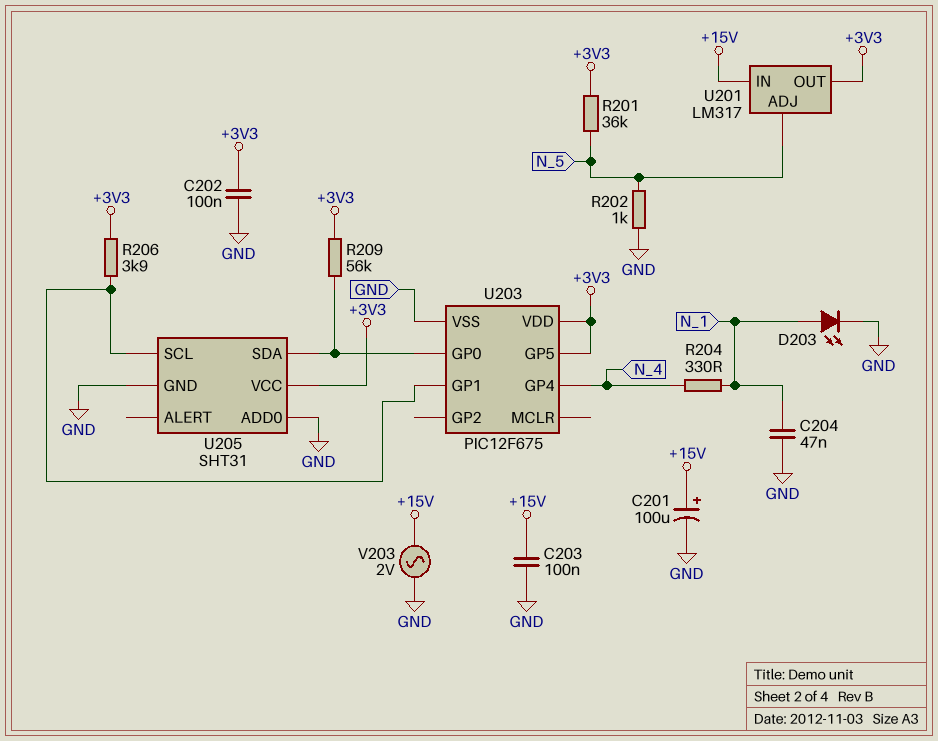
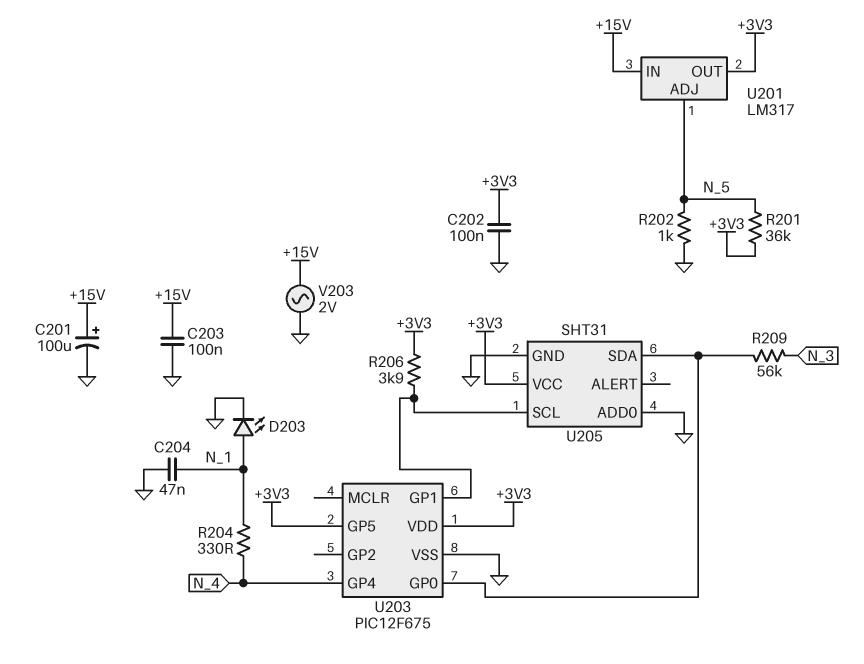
R209: 56k (+3V3, U203/GP0) -> 56k (N_3, U203/GP0)

